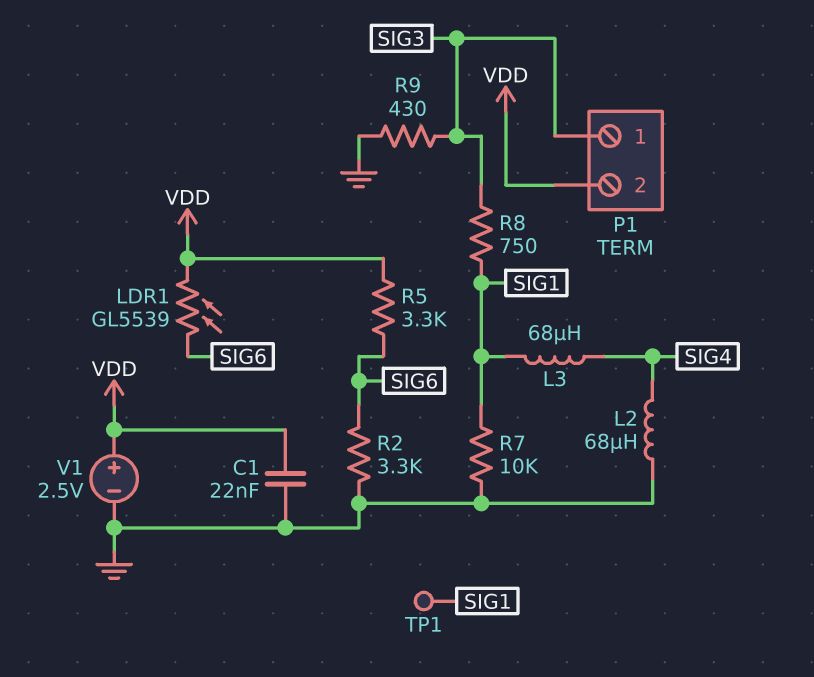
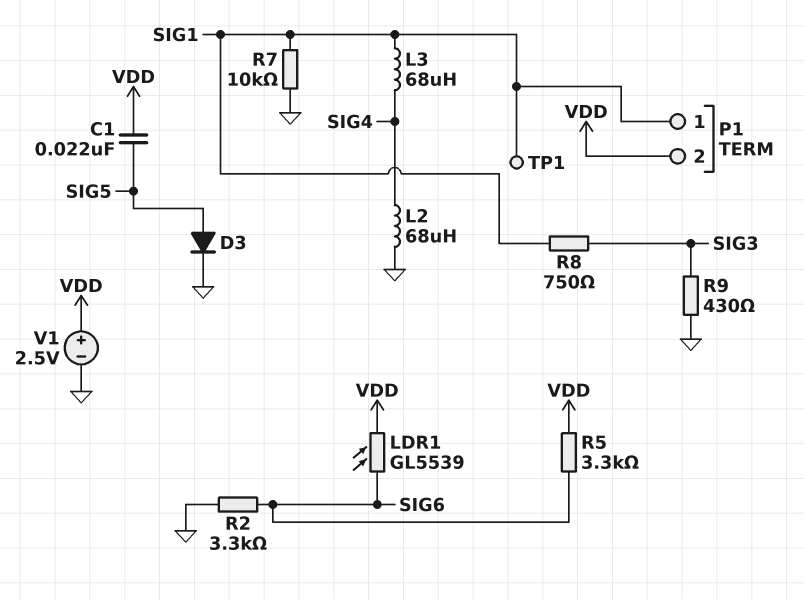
C1: 22nF (GND, VDD) -> 22nF (SIG5, VDD)
D3: none -> diode (A SIG5, K GND)
P1 pin 1: SIG3 -> SIG1

